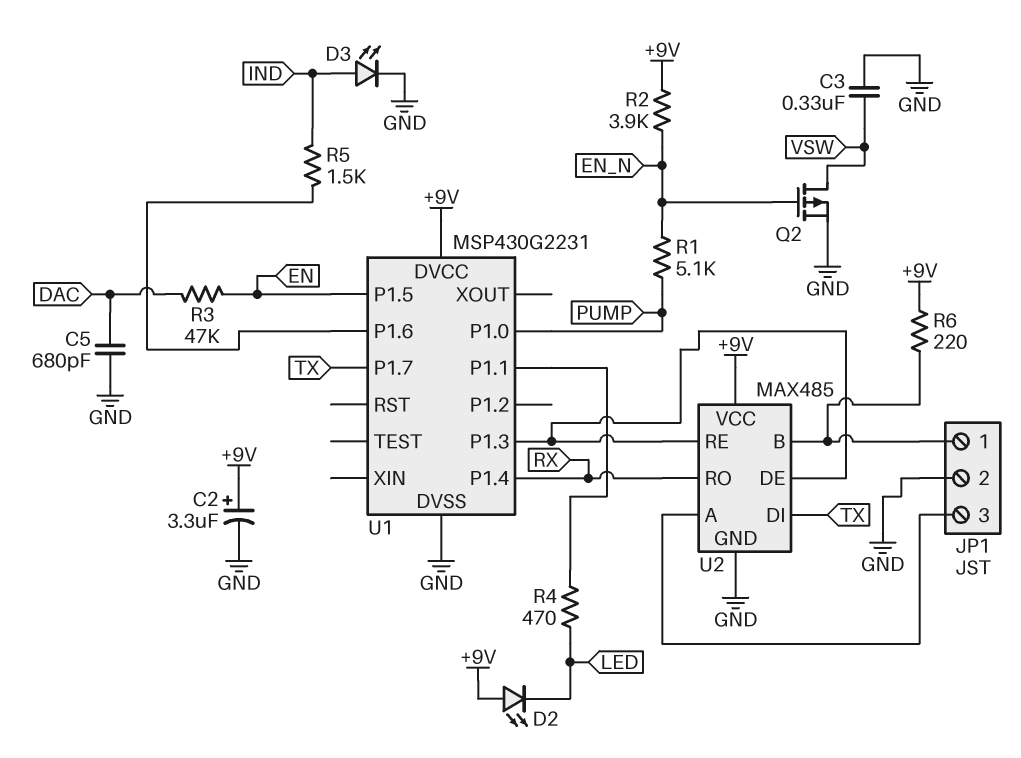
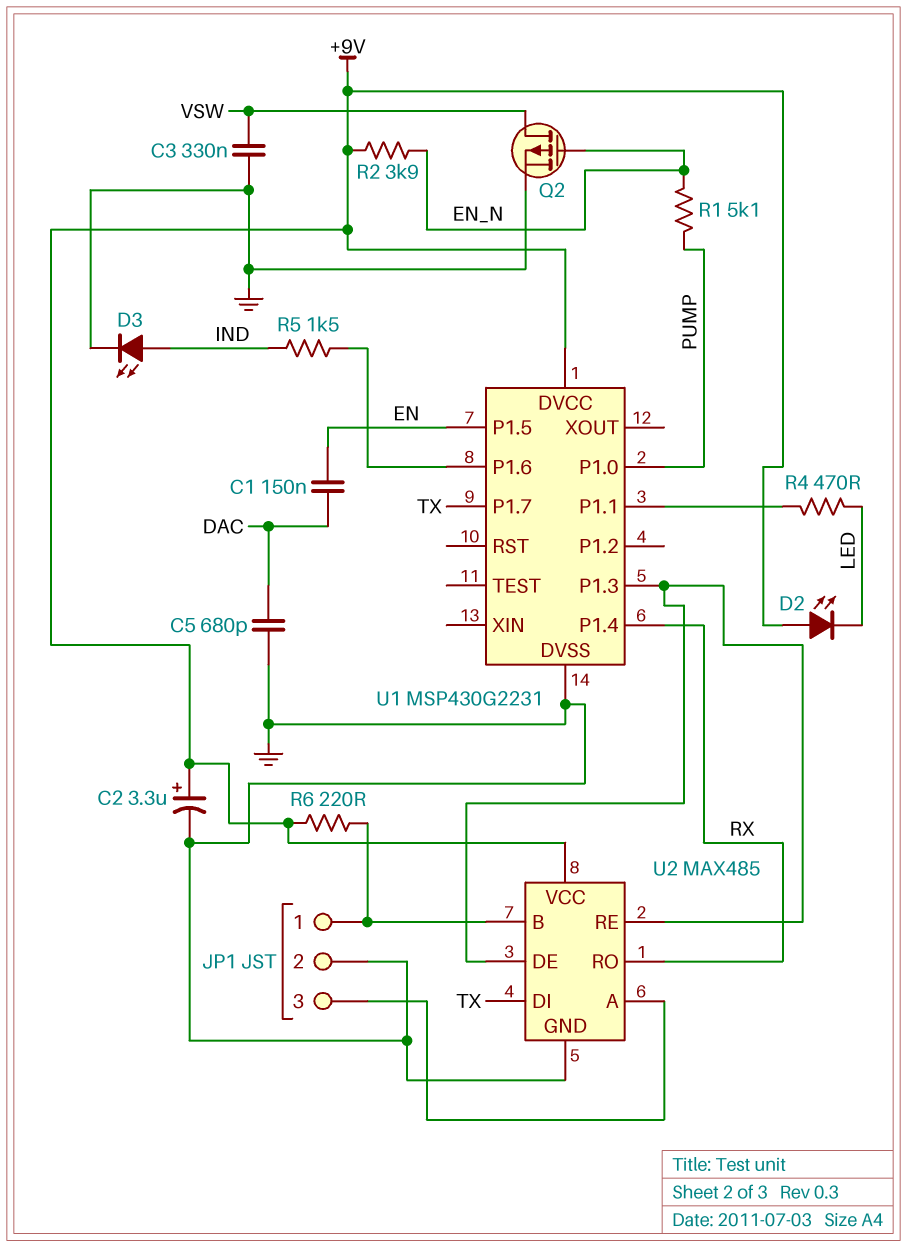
C1: none -> 150nF (DAC, EN)
R3: 47k (DAC, EN) -> none

